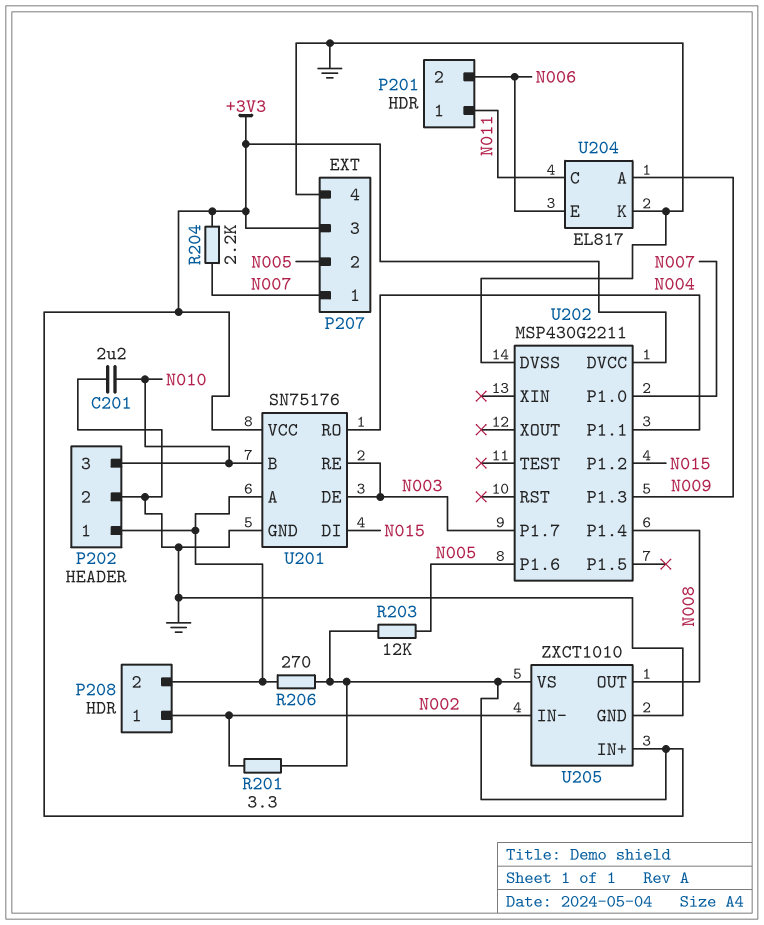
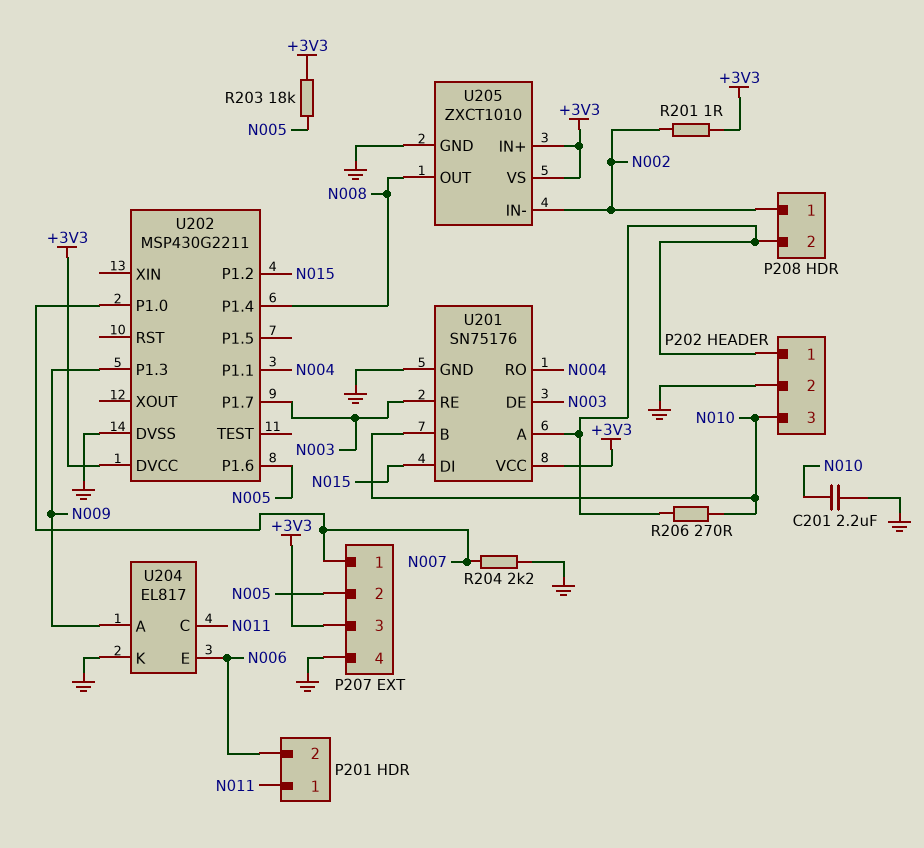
R201: 3.3 (+3V3, N002) -> 1 (+3V3, N002)
R203: 12k (+3V3, N005) -> 18k (+3V3, N005)
R204: 2.2k (+3V3, N007) -> 2.2k (GND, N007)
R206: 270 (+3V3, P202/1) -> 270 (N010, P202/1)

